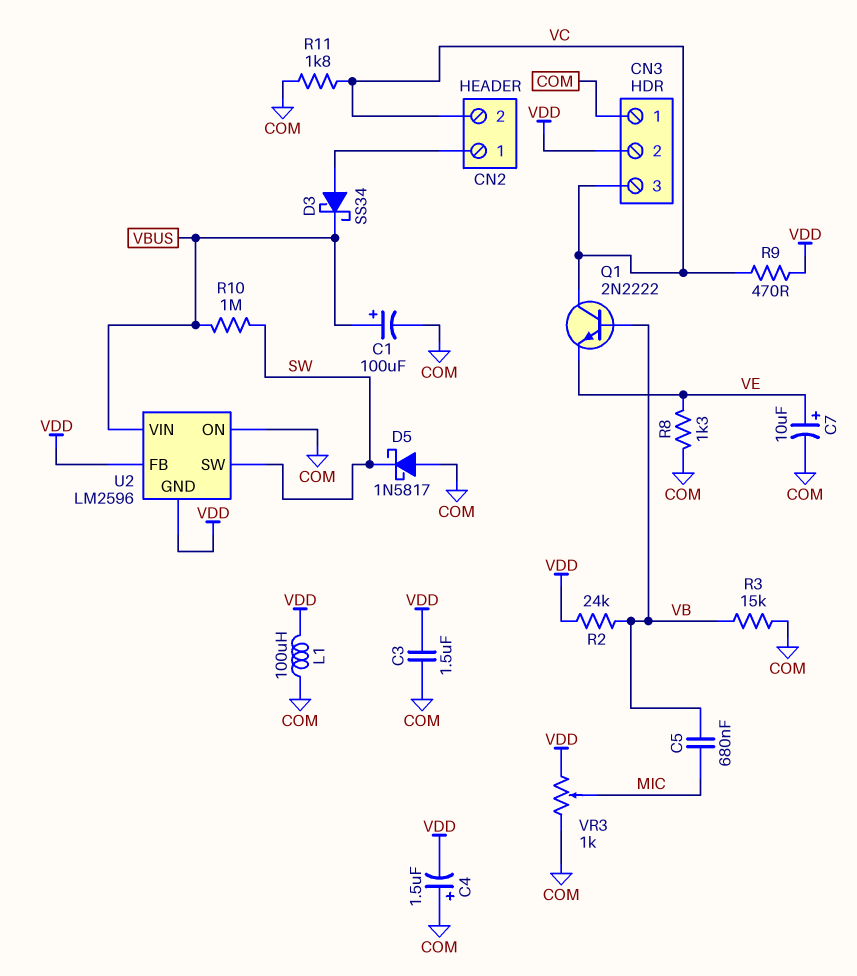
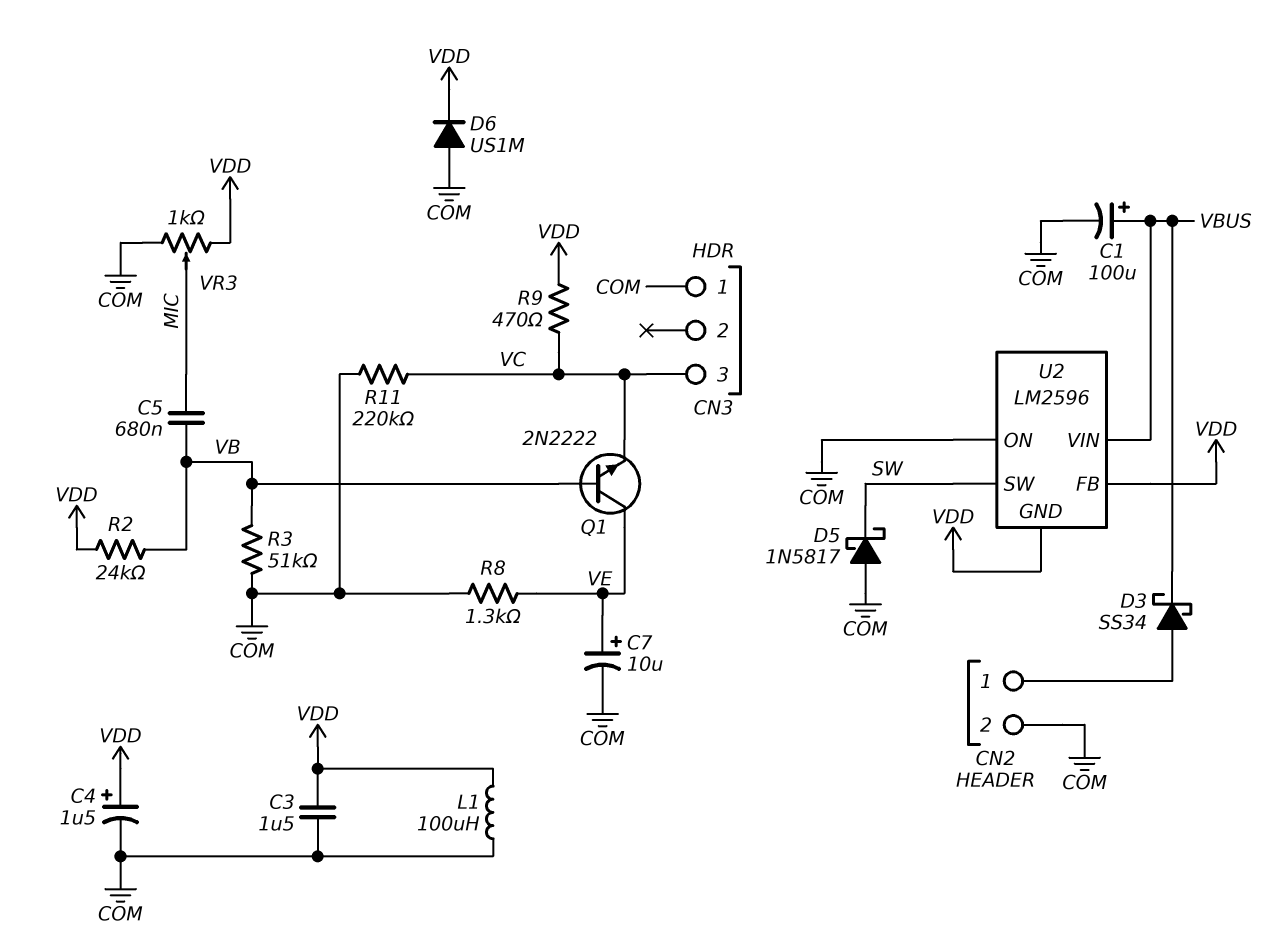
C4: 1.5uF (plus COM, minus VDD) -> 1.5uF (plus VDD, minus COM)
CN2 pin 2: VC -> COM
CN3 pin 2: VDD -> none
D6: none -> diode US1M (A COM, K VDD)
Q1: NPN 2N2222 (B VB, C VC, E VE) -> NPN 2N2222 (B VB, C VE, E VC)
R3: 15k (COM, VB) -> 51k (COM, VB)
R10: 1M (SW, VBUS) -> none
R11: 1.8k (COM, VC) -> 220k (COM, VC)

